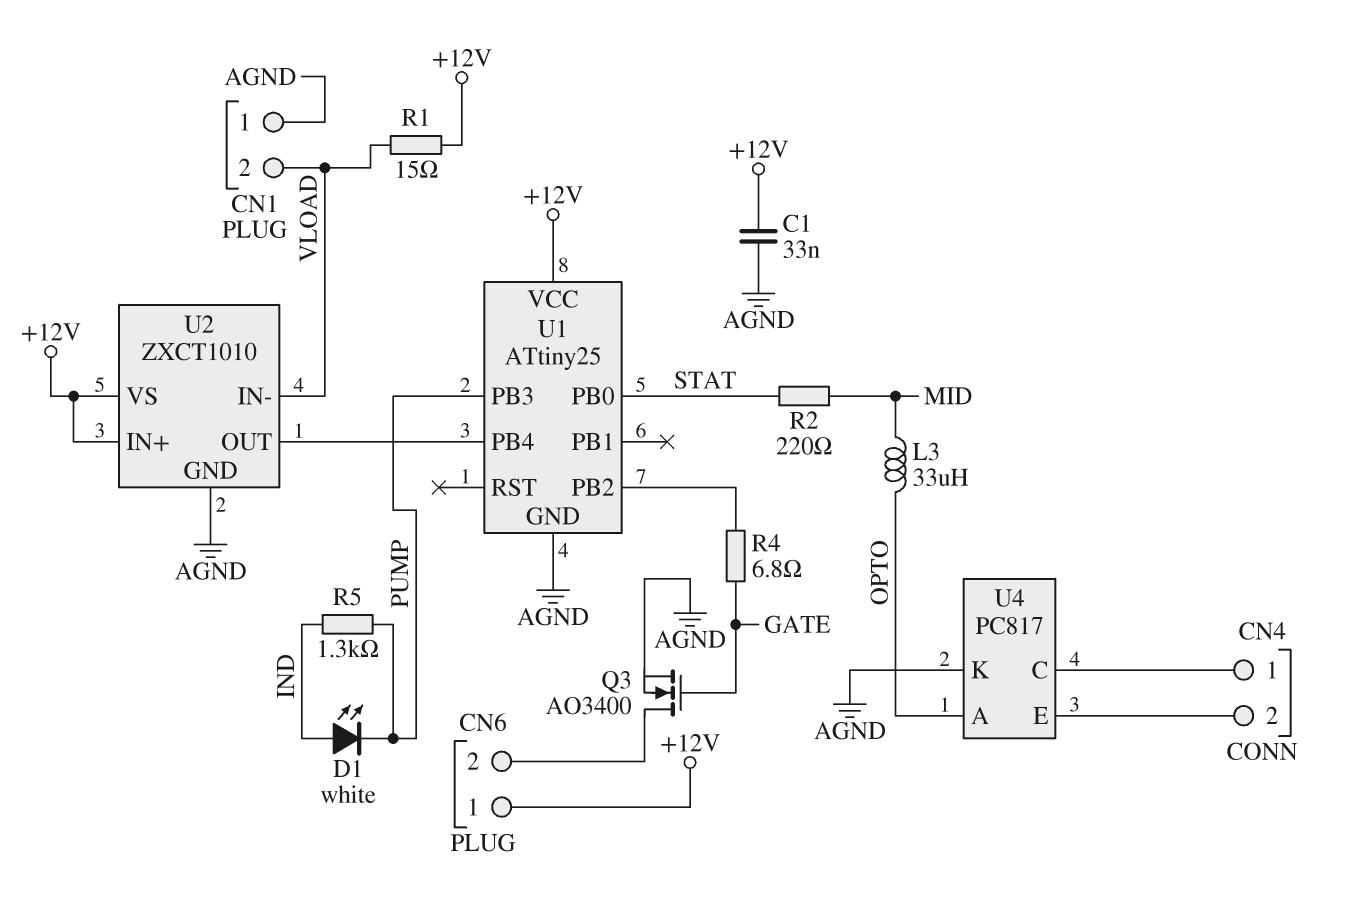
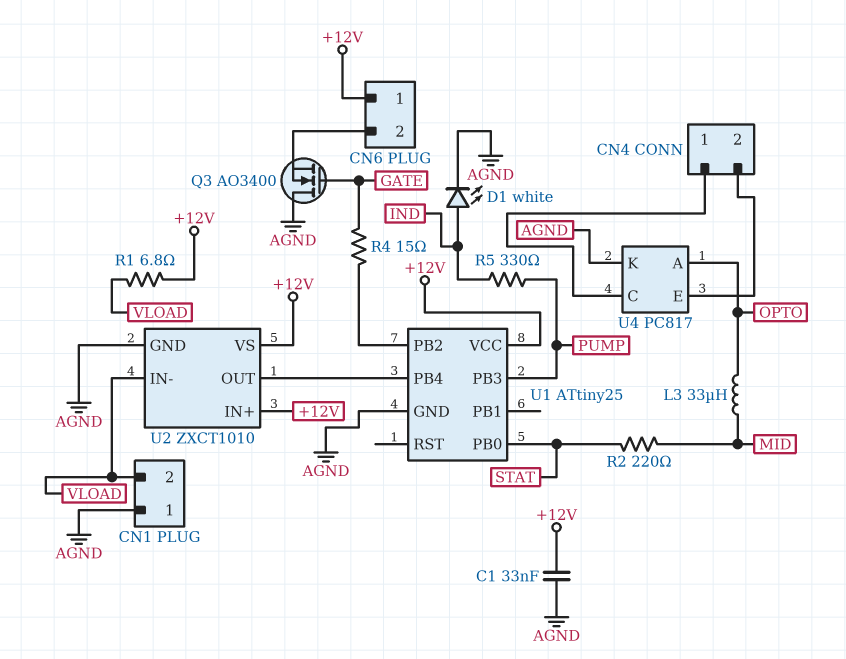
D1: LED white (A IND, K PUMP) -> LED white (A IND, K AGND)
Q3: NMOS AO3400 (G GATE, D CN6/2, S AGND) -> NMOS AO3400 (G GATE, D AGND, S CN6/2)
R1: 15 (+12V, VLOAD) -> 6.8 (+12V, VLOAD)
R4: 6.8 (GATE, U1/PB2) -> 15 (GATE, U1/PB2)
R5: 1.3k (IND, PUMP) -> 330 (IND, PUMP)

